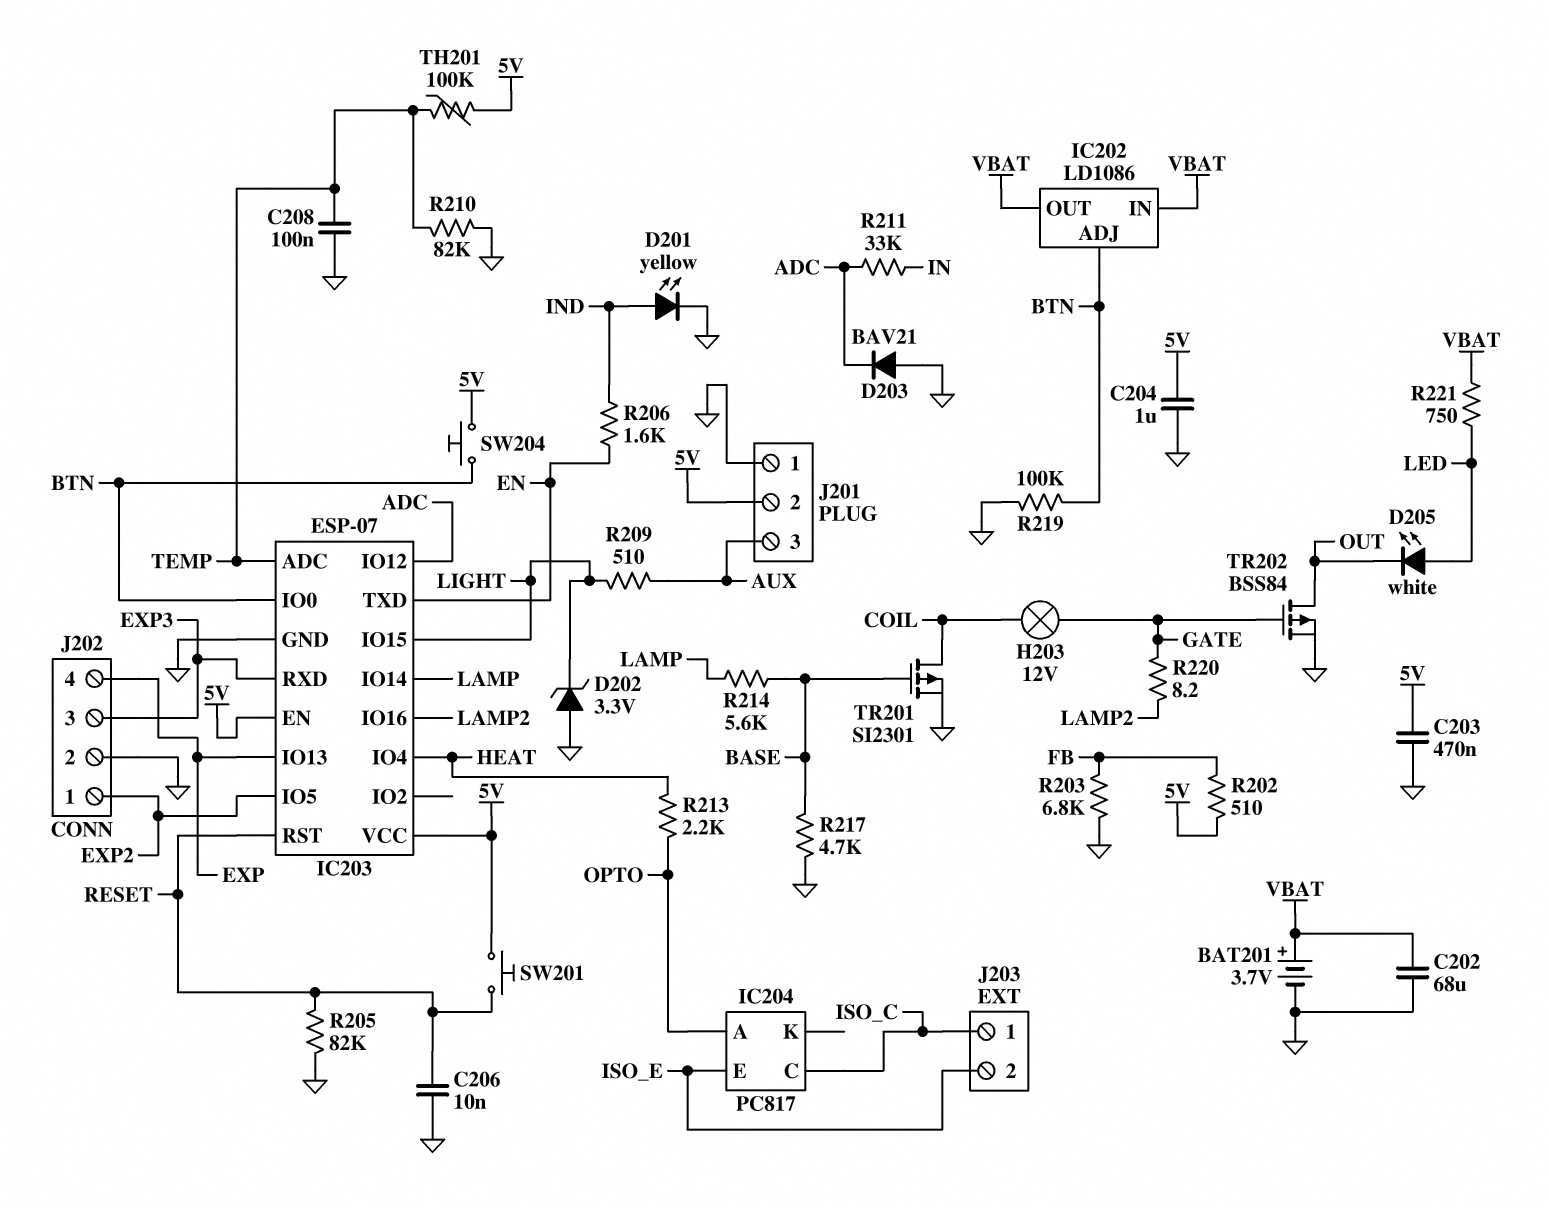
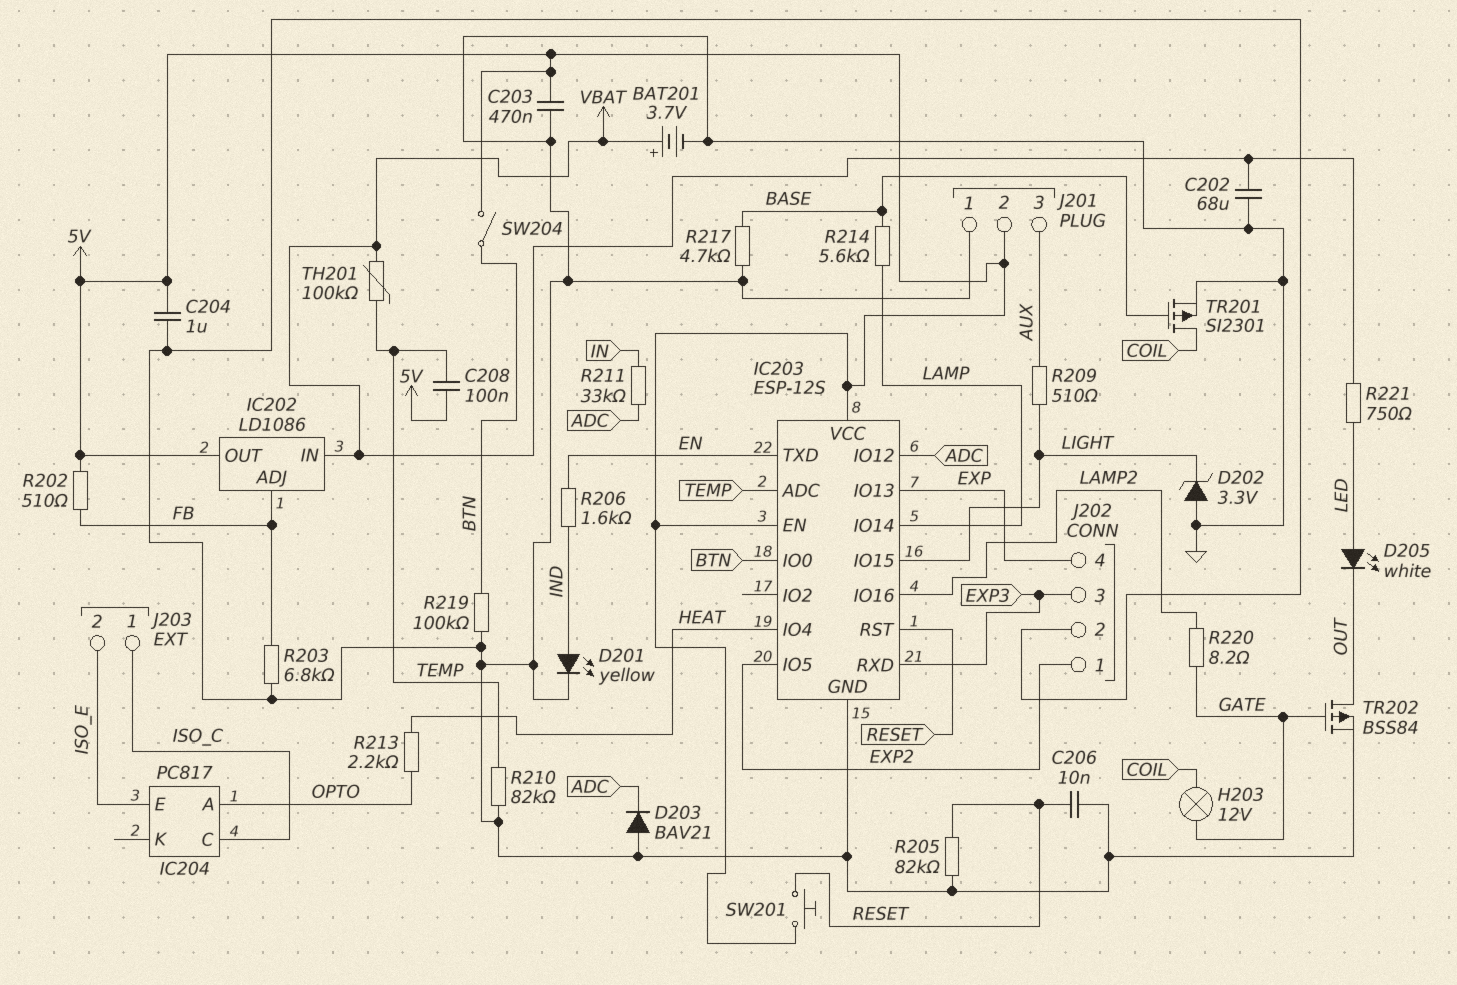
C208: 100nF (GND, TEMP) -> 100nF (5V, TEMP)
IC202 pin ADJ: BTN -> FB
IC202 pin OUT: VBAT -> 5V
IC203: ESP-07 -> ESP-12S
SW204: button (5V, BTN) -> switch (5V, BTN)
TH201: 100k (5V, TEMP) -> 100k (TEMP, VBAT)

